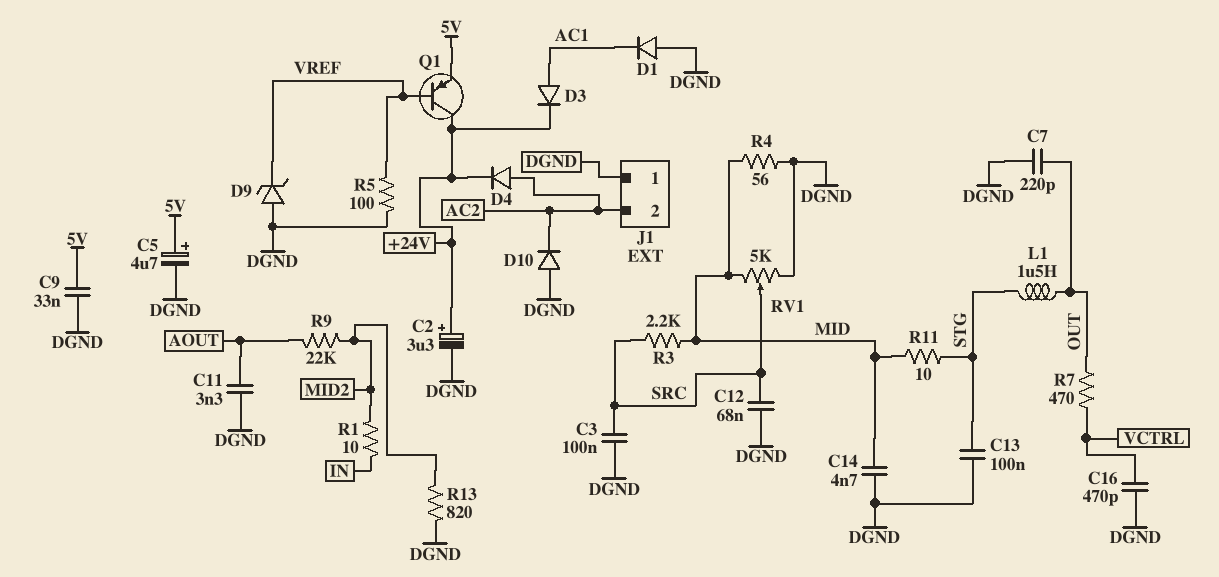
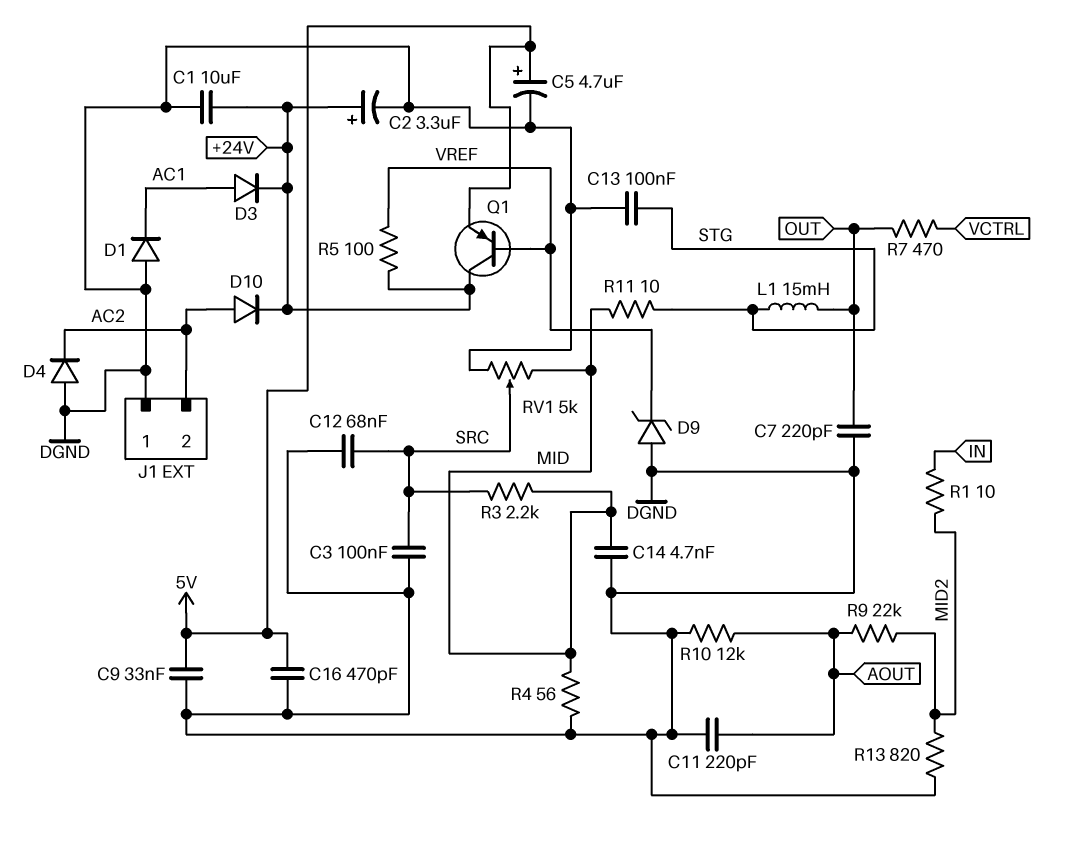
C1: none -> 10uF (+24V, DGND)
C11: 3.3nF (AOUT, DGND) -> 220pF (AOUT, DGND)
C16: 470pF (DGND, VCTRL) -> 470pF (5V, DGND)
D4: diode (A AC2, K +24V) -> diode (A DGND, K AC2)
D10: diode (A DGND, K AC2) -> diode (A AC2, K +24V)
L1: 1.5uH (OUT, STG) -> 15mH (OUT, STG)
R5: 100 (DGND, VREF) -> 100 (+24V, VREF)
R10: none -> 12k (AOUT, DGND)

